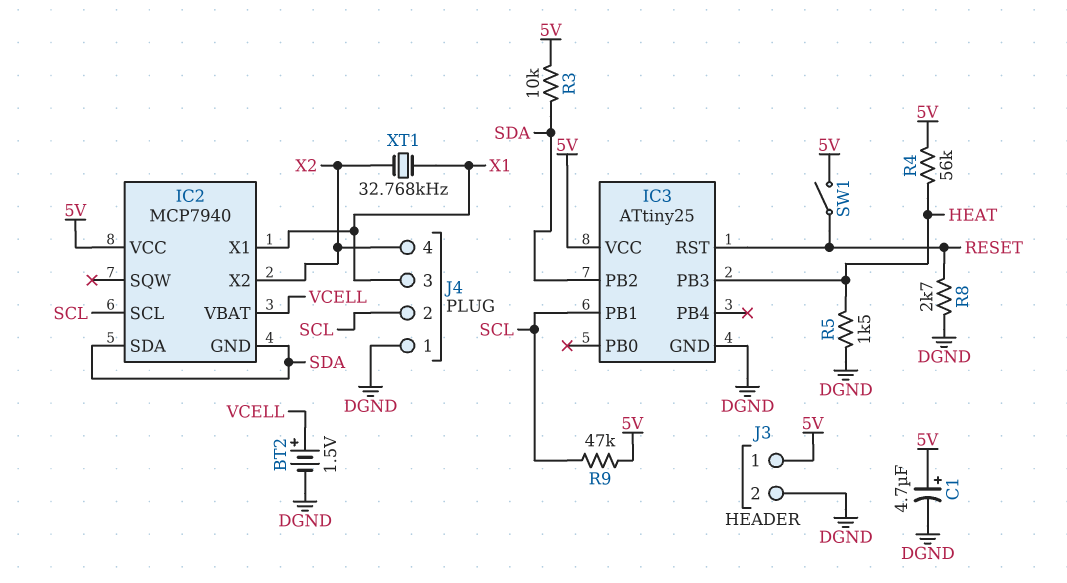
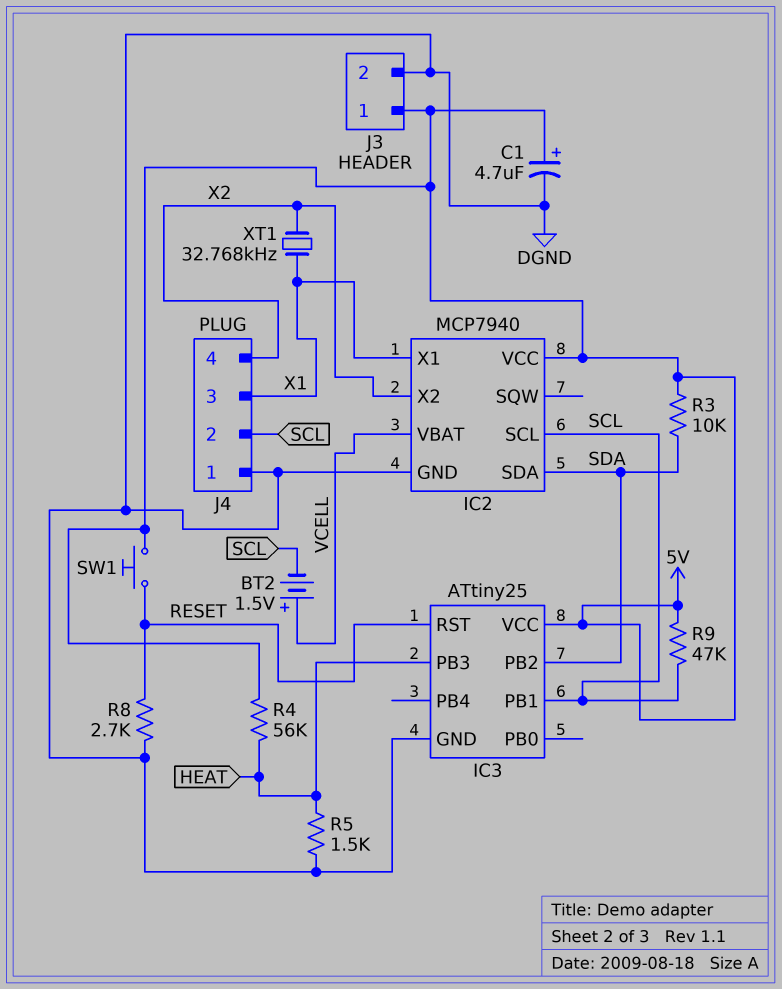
BT2: 1.5V (plus VCELL, minus DGND) -> 1.5V (plus VCELL, minus SCL)
IC2 pin GND: SDA -> DGND
SW1: switch (5V, RESET) -> button (5V, RESET)

